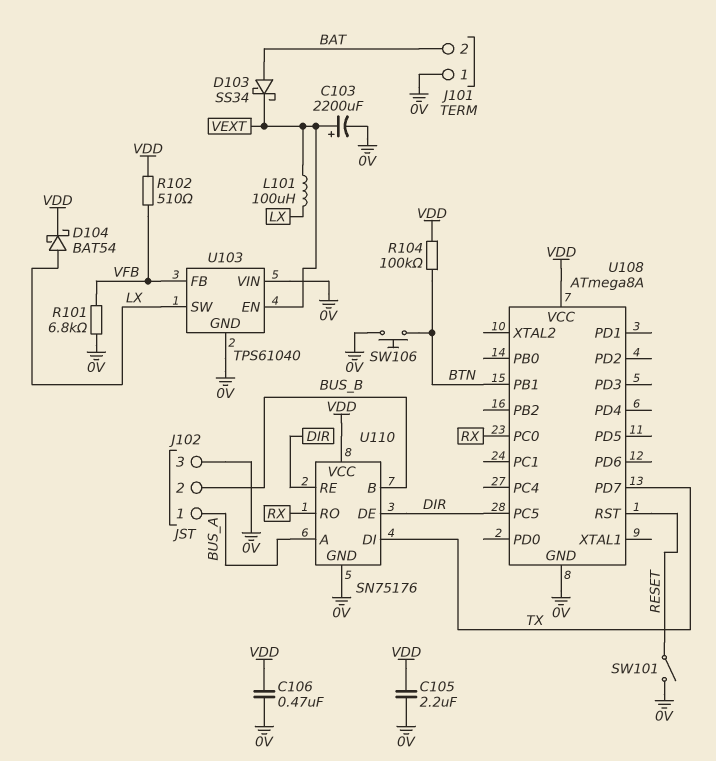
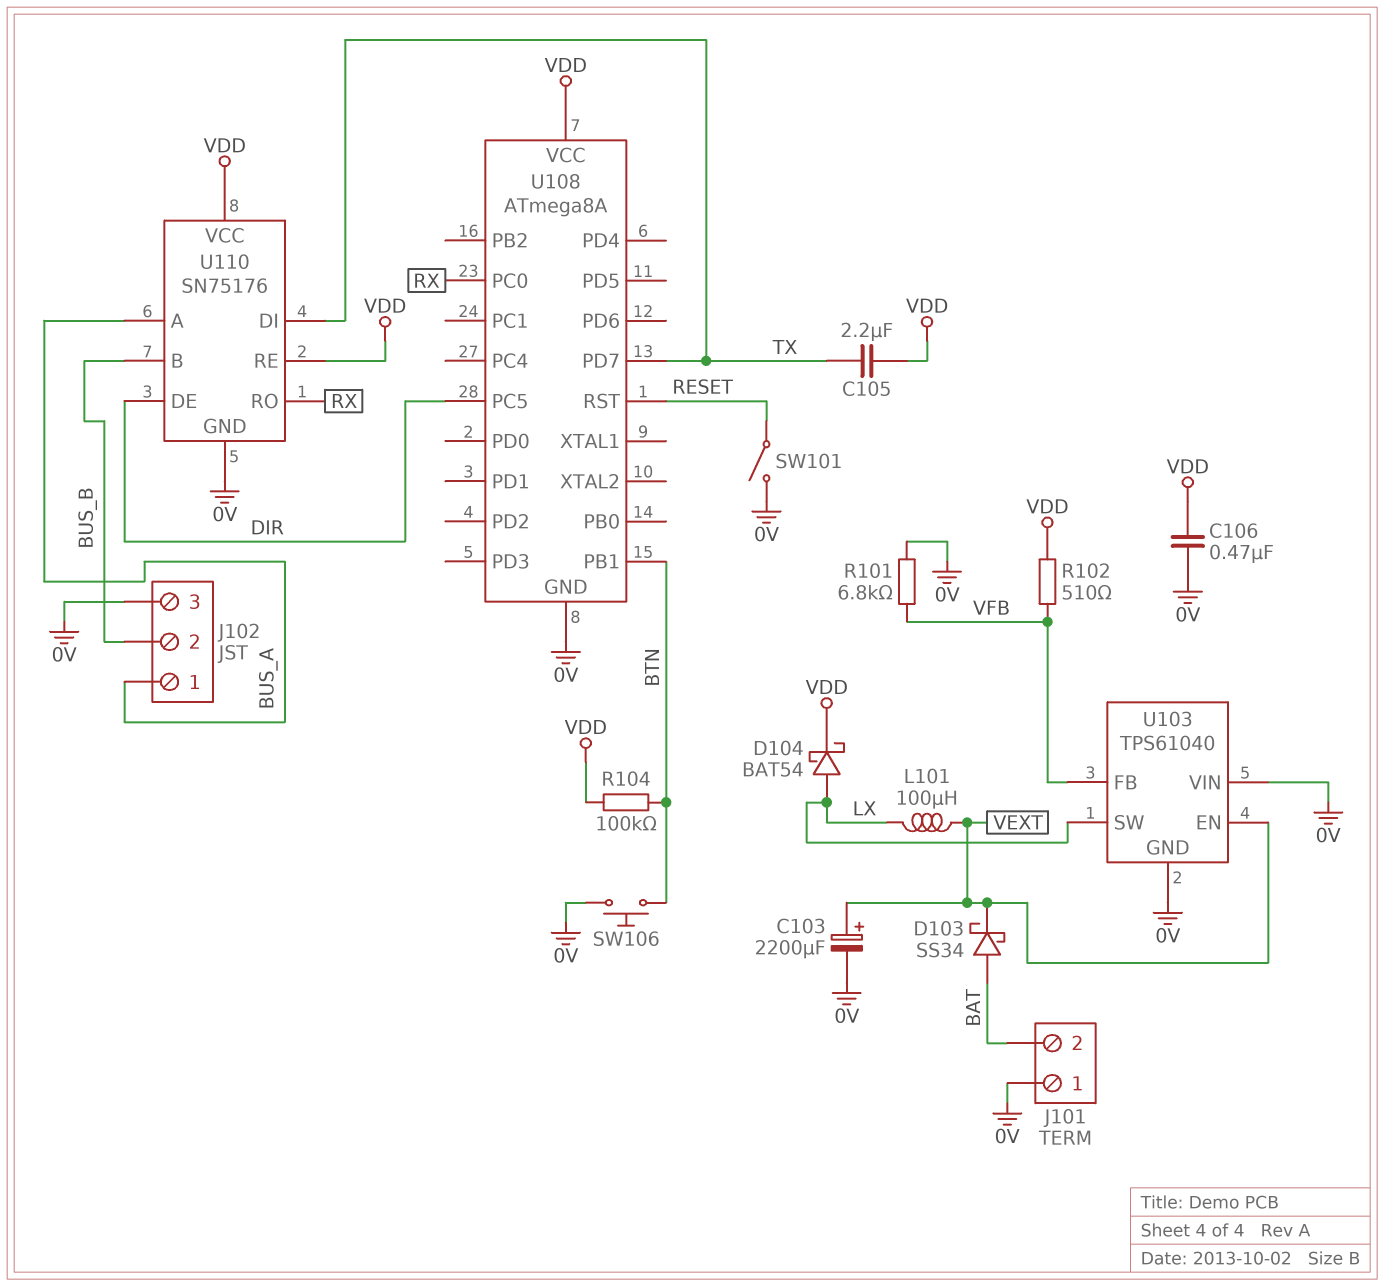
C105: 2.2uF (0V, VDD) -> 2.2uF (TX, VDD)
U110 pin RE: DIR -> VDD

